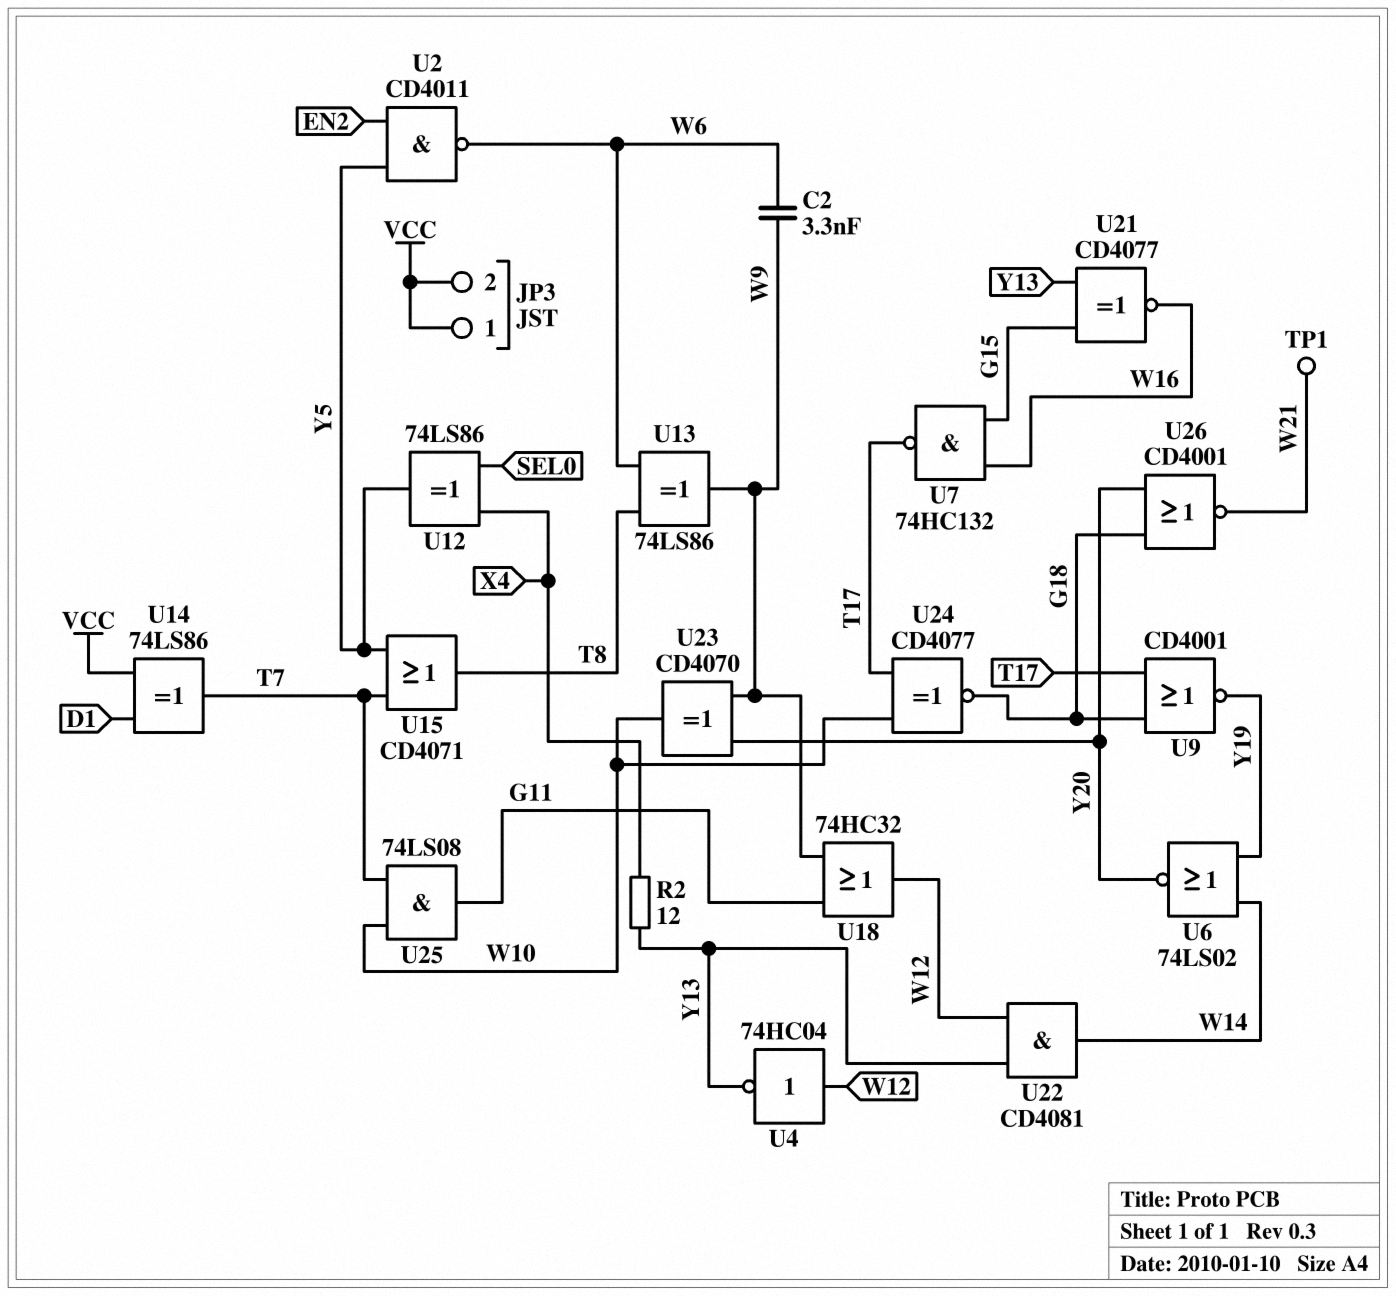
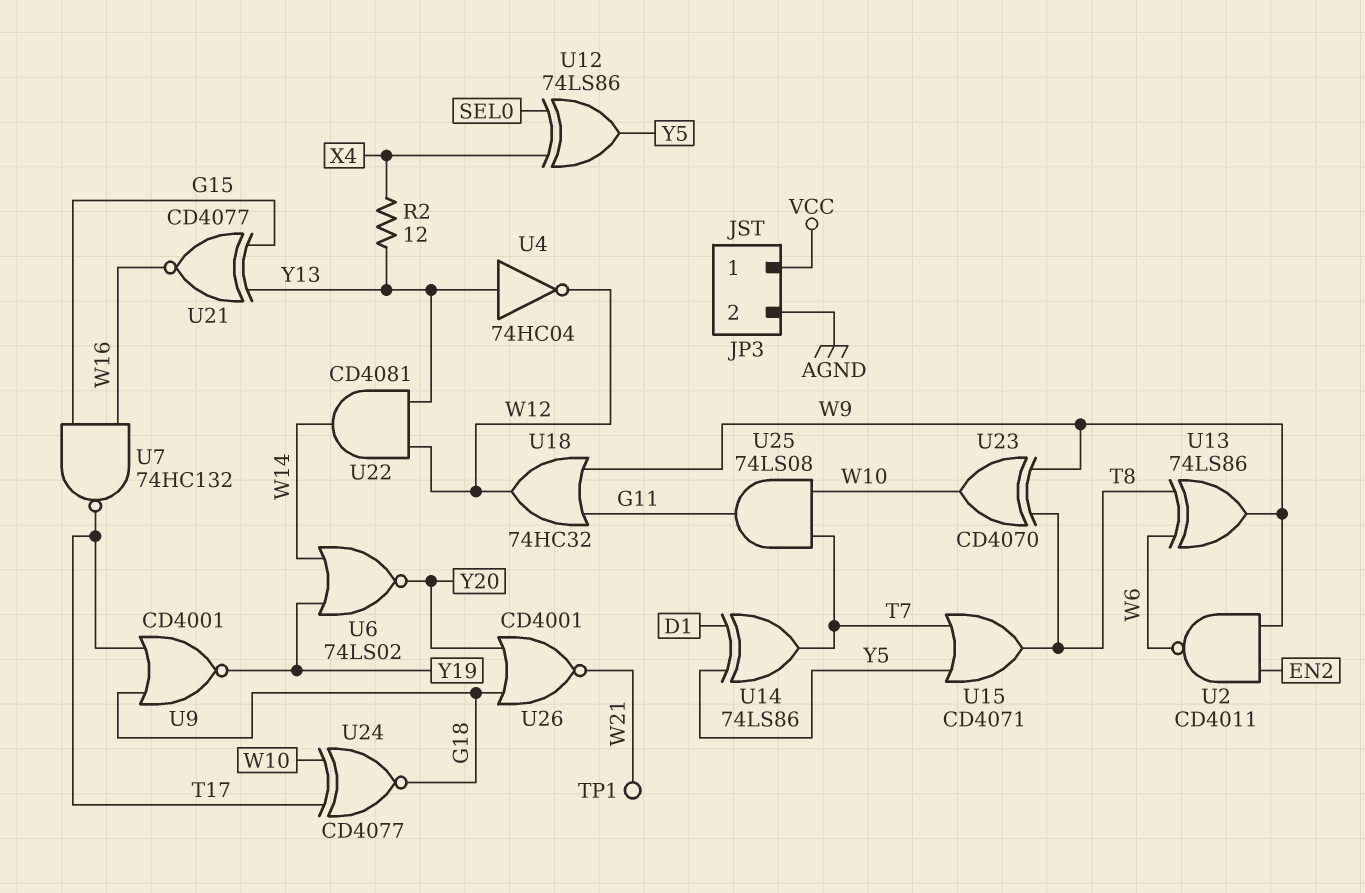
C2: 3.3nF (W6, W9) -> none
JP3 pin 2: VCC -> AGND
U2: NAND CD4011 (in EN2, in Y5, out W6) -> NAND CD4011 (in EN2, in W9, out W6)
U4: NOT 74HC04 (in W12, out Y13) -> NOT 74HC04 (in Y13, out W12)
U14: XOR 74LS86 (in D1, in VCC, out T7) -> XOR 74LS86 (in D1, in Y5, out T7)
U23: XOR CD4070 (in W9, in Y20, out W10) -> XOR CD4070 (in T8, in W9, out W10)

